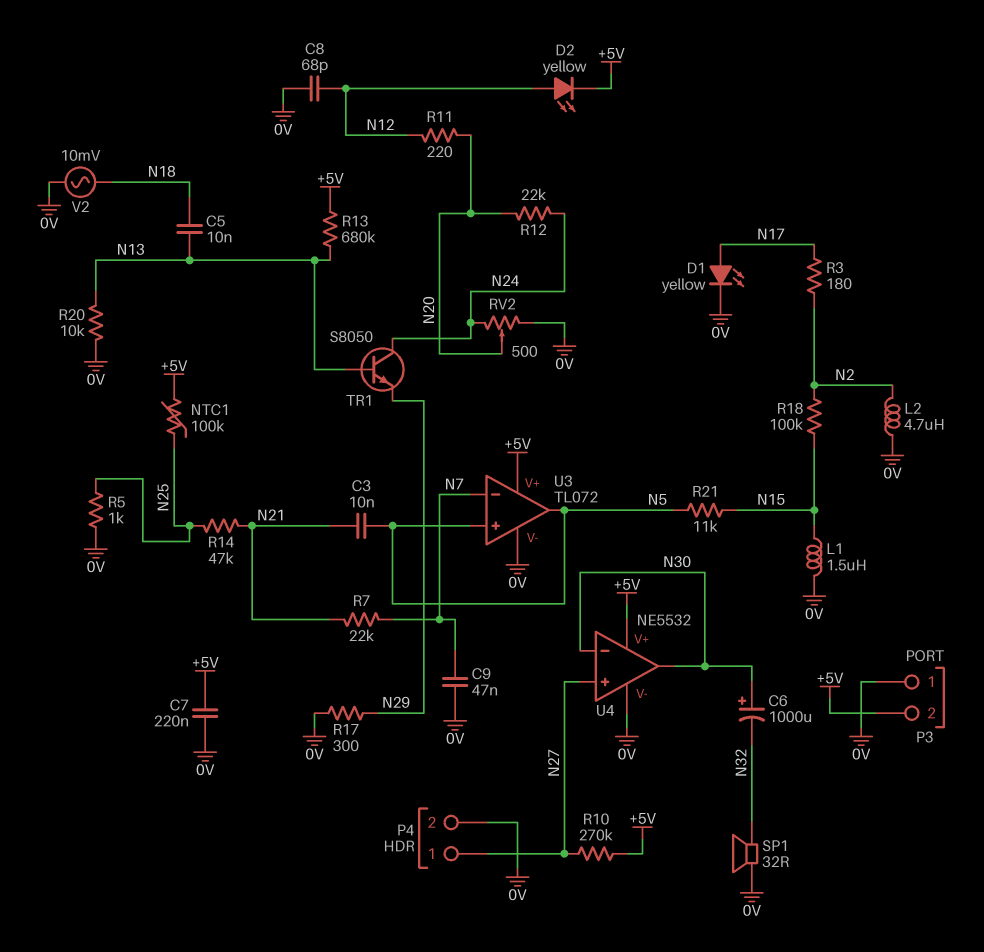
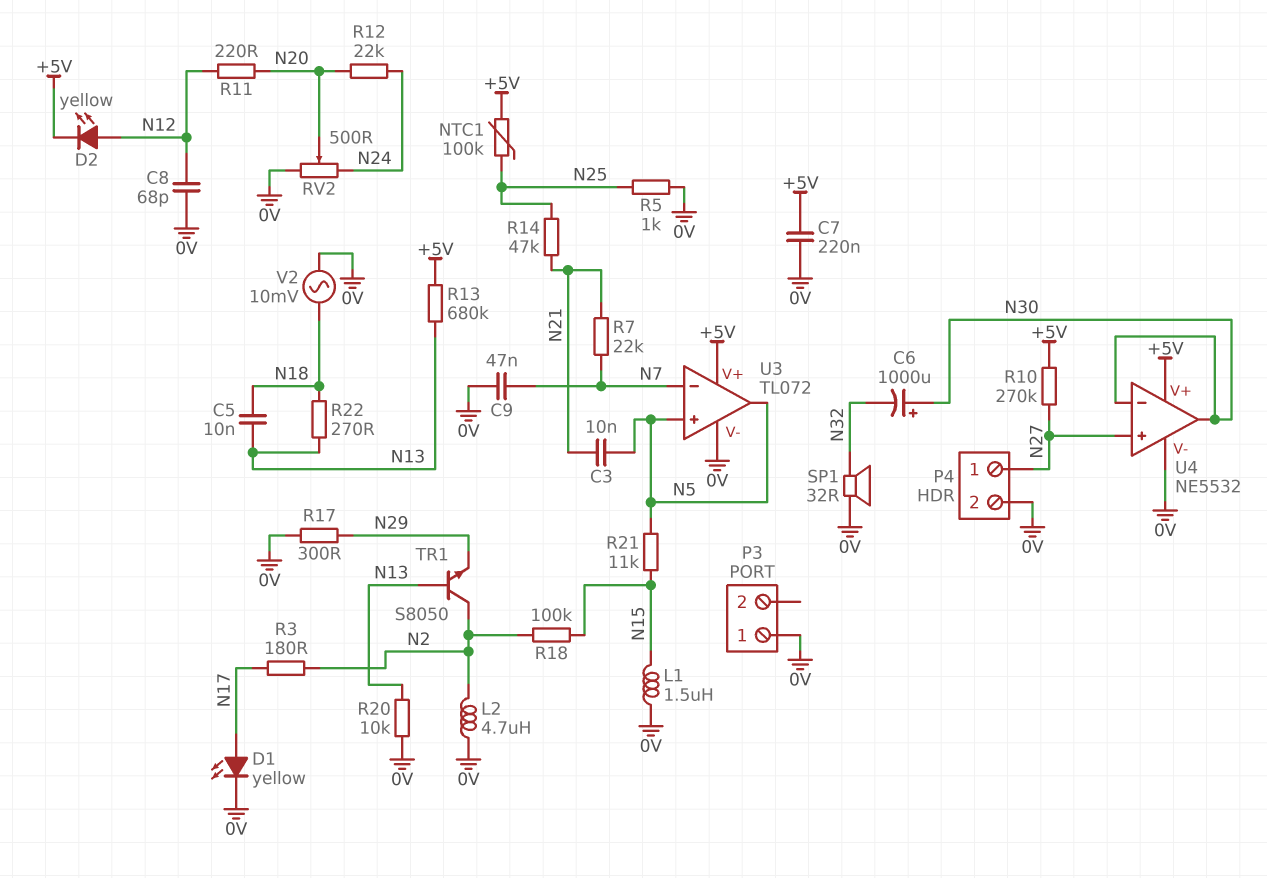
P3 pin 2: +5V -> none
R22: none -> 270 (N13, N18)
TR1: NPN S8050 (B N13, C N24, E N29) -> NPN S8050 (B N13, C N2, E N29)

